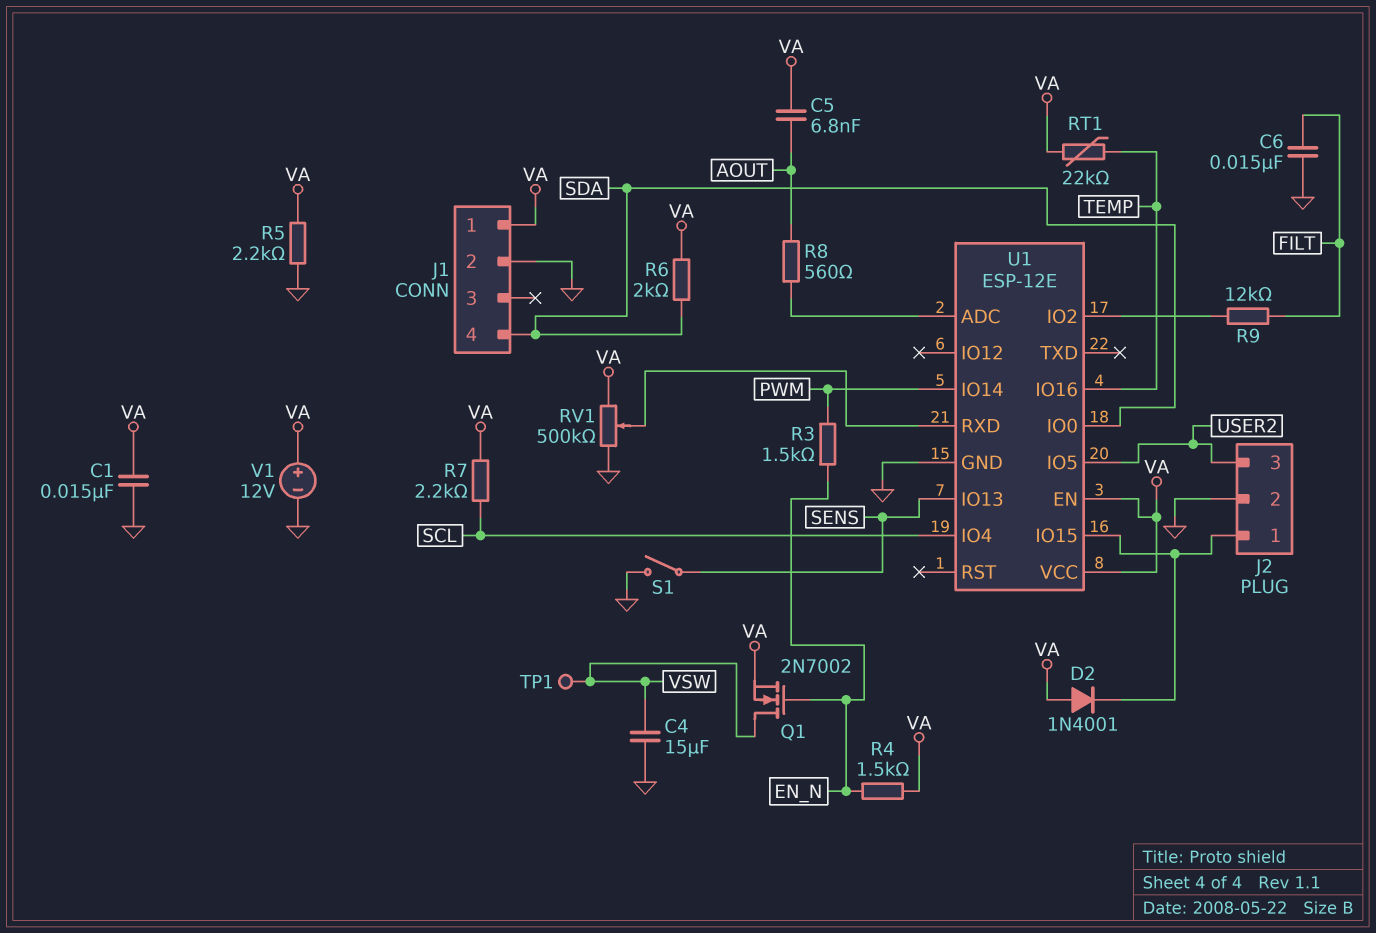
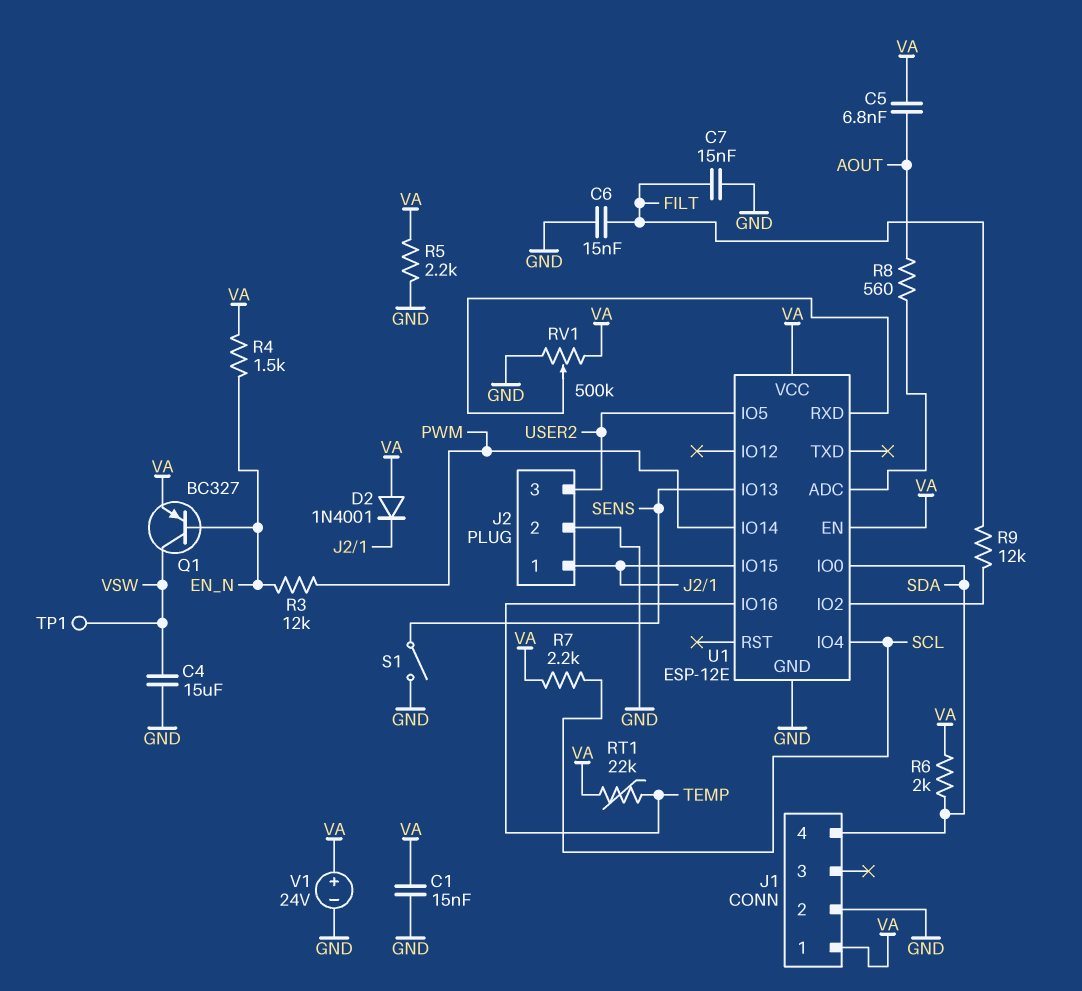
C7: none -> 15nF (FILT, GND)
Q1: NMOS 2N7002 (G EN_N, D VSW, S VA) -> PNP BC327 (B EN_N, C VSW, E VA)
R3: 1.5k (EN_N, PWM) -> 12k (EN_N, PWM)
V1: 12V (plus VA, minus GND) -> 24V (plus VA, minus GND)

